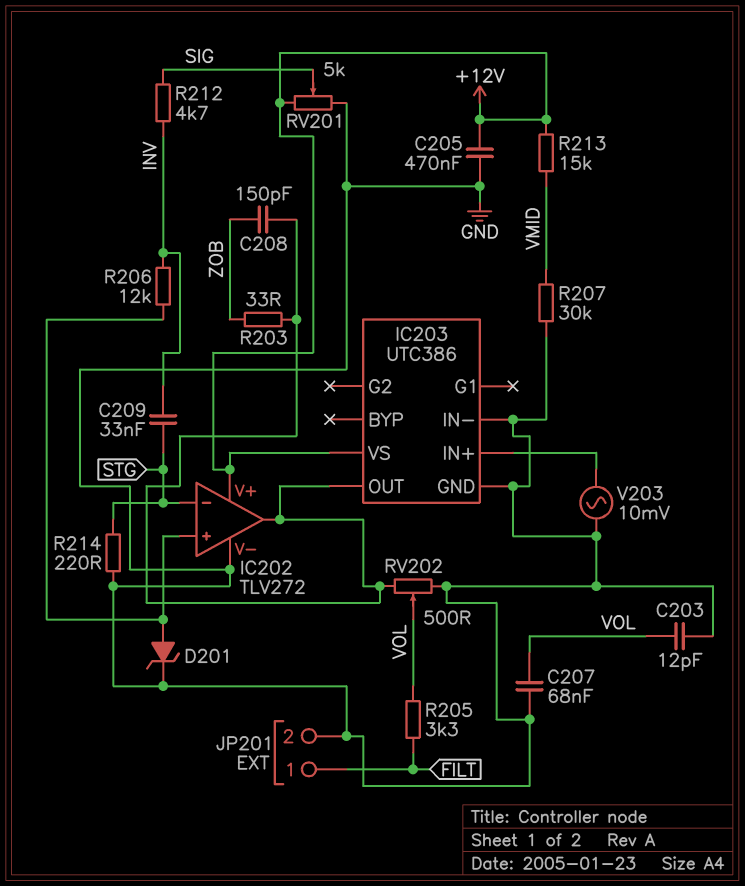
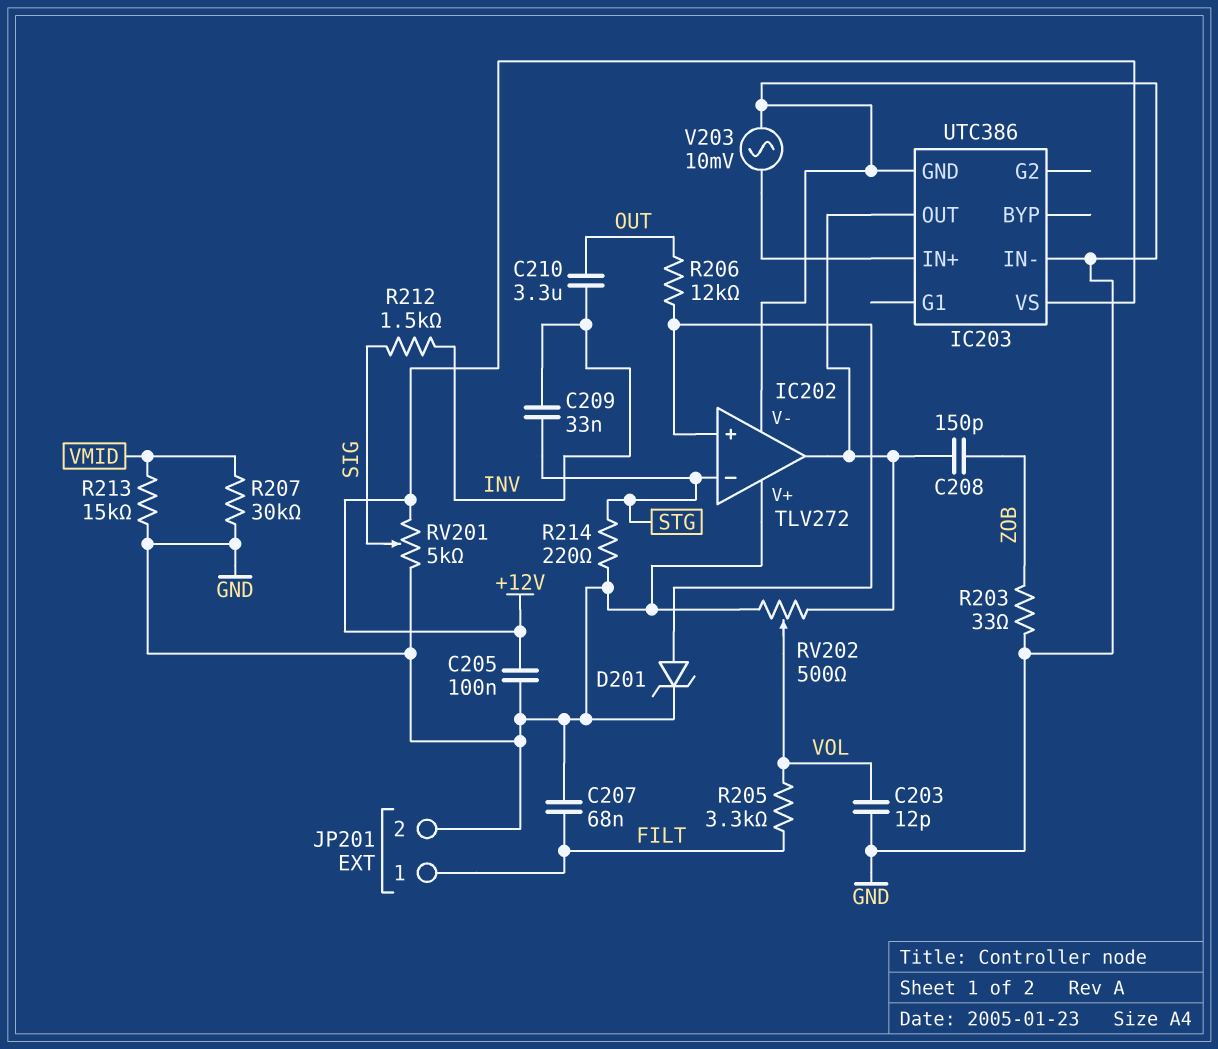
C205: 470nF (+12V, GND) -> 100nF (+12V, GND)
C207: 68nF (GND, VOL) -> 68nF (FILT, GND)
C210: none -> 3.3uF (INV, OUT)
IC202 pin V+: +12V -> GND
R203: 33 (IC202/out, ZOB) -> 33 (GND, ZOB)
R206: 12k (IC202/in+, INV) -> 12k (IC202/in+, OUT)
R212: 4.7k (INV, SIG) -> 1.5k (INV, SIG)
R213: 15k (+12V, VMID) -> 15k (GND, VMID)

